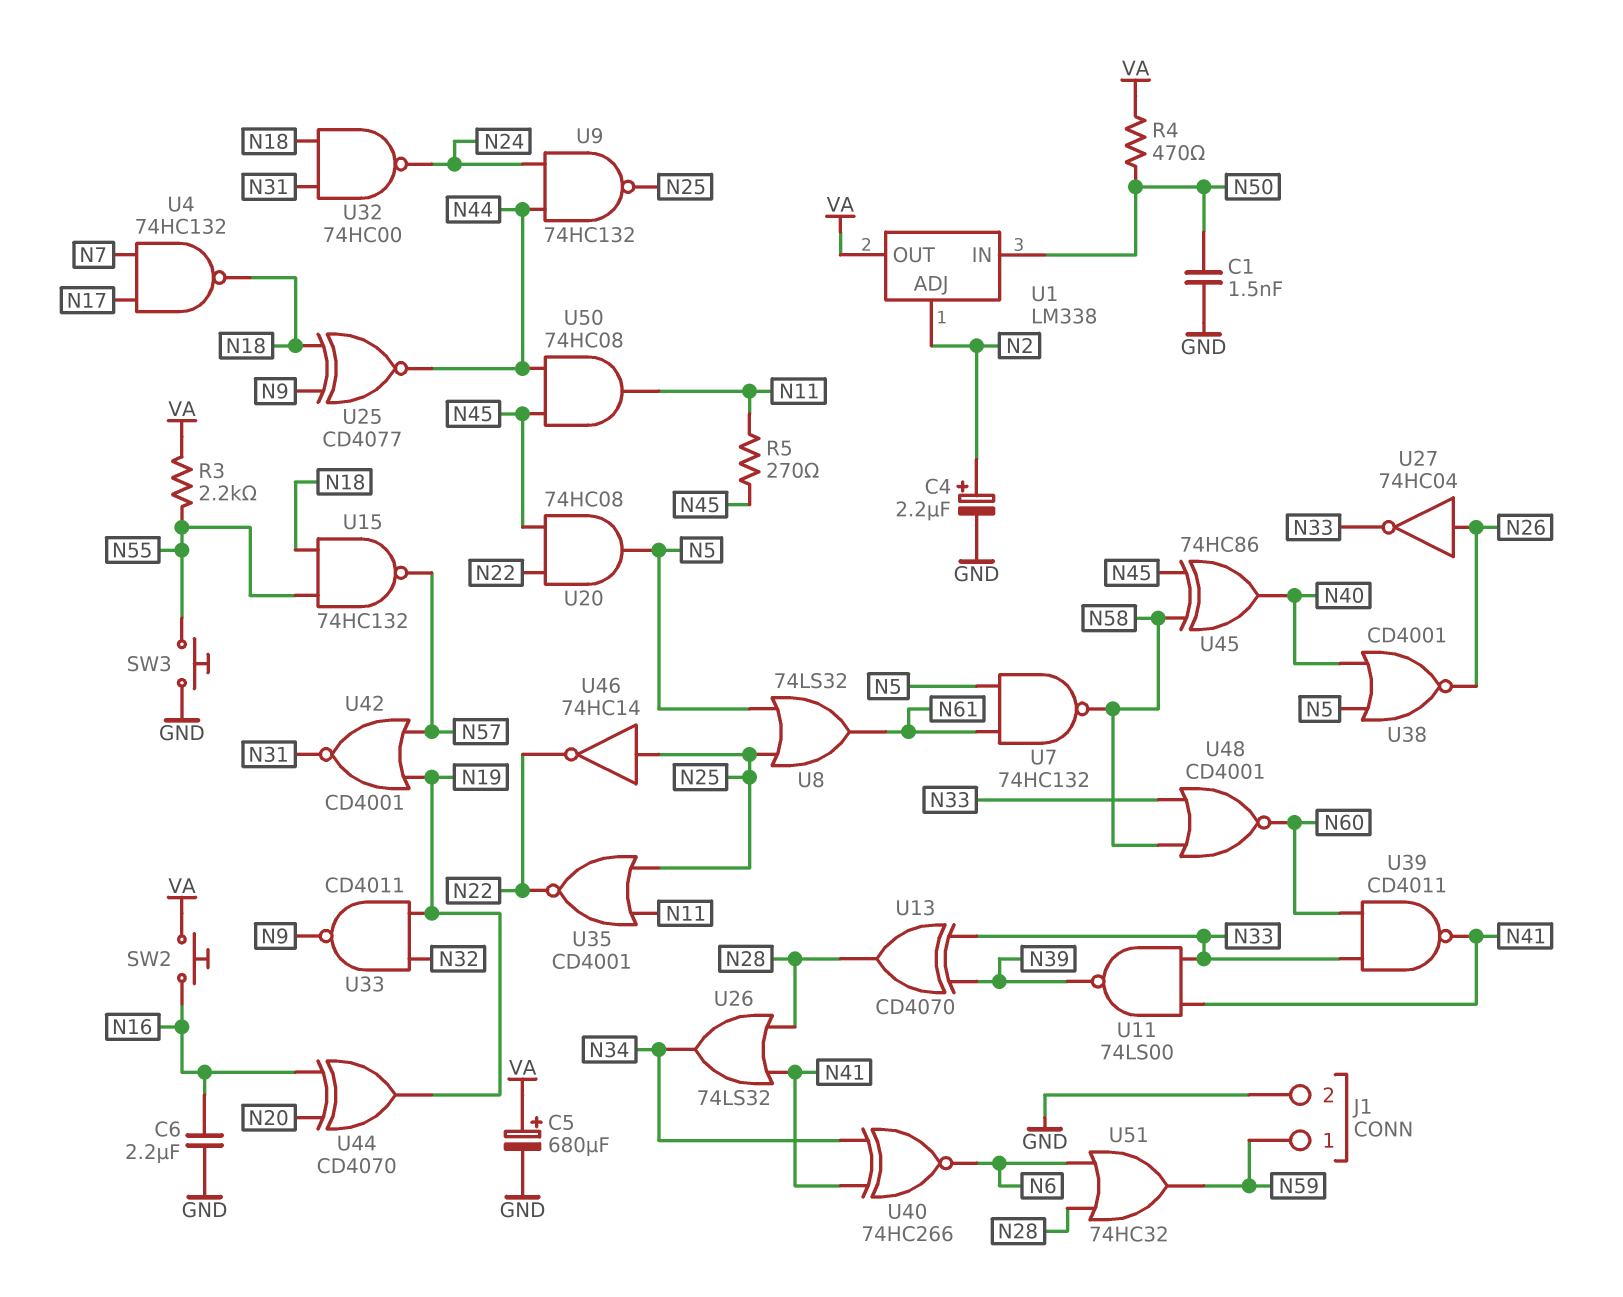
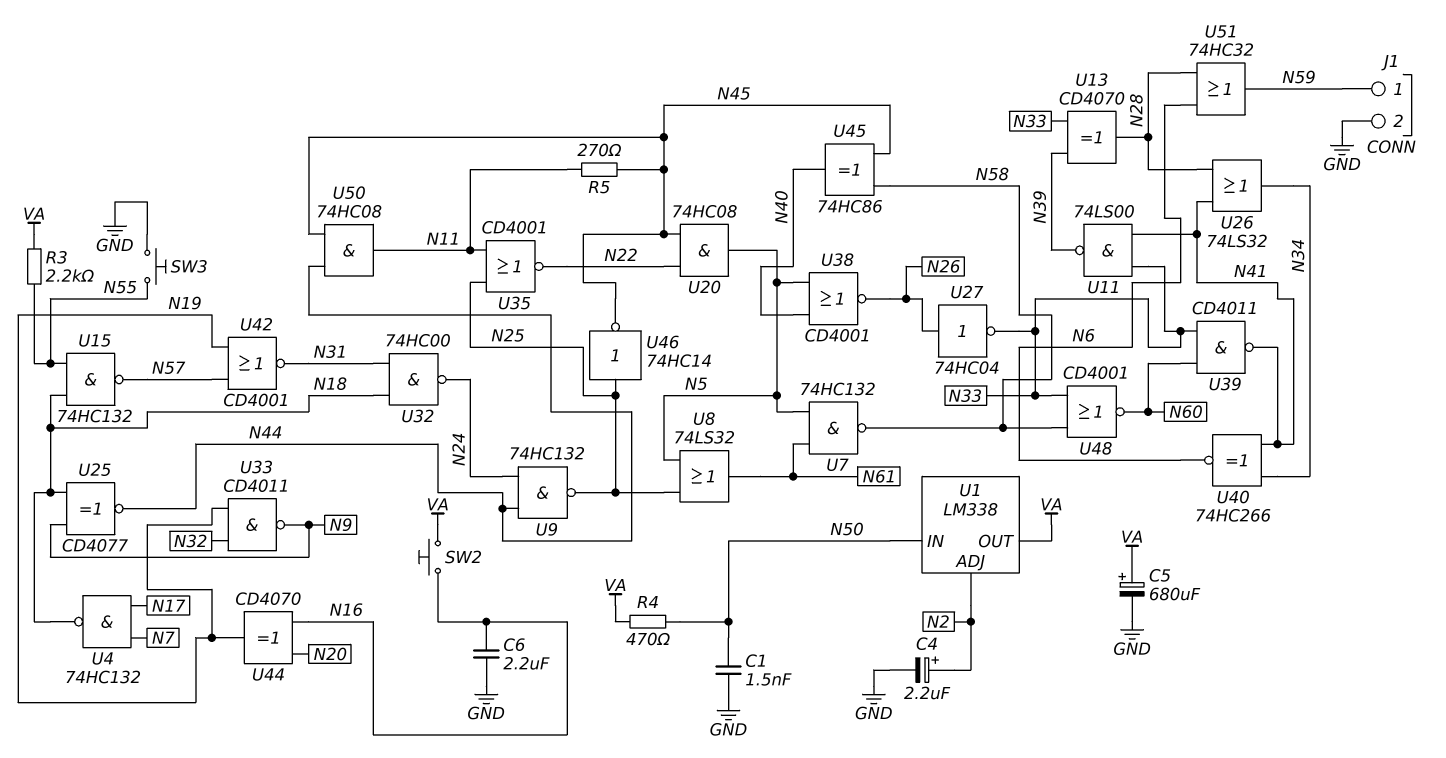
U46: NOT 74HC14 (in N25, out N22) -> NOT 74HC14 (in N25, out N45)

